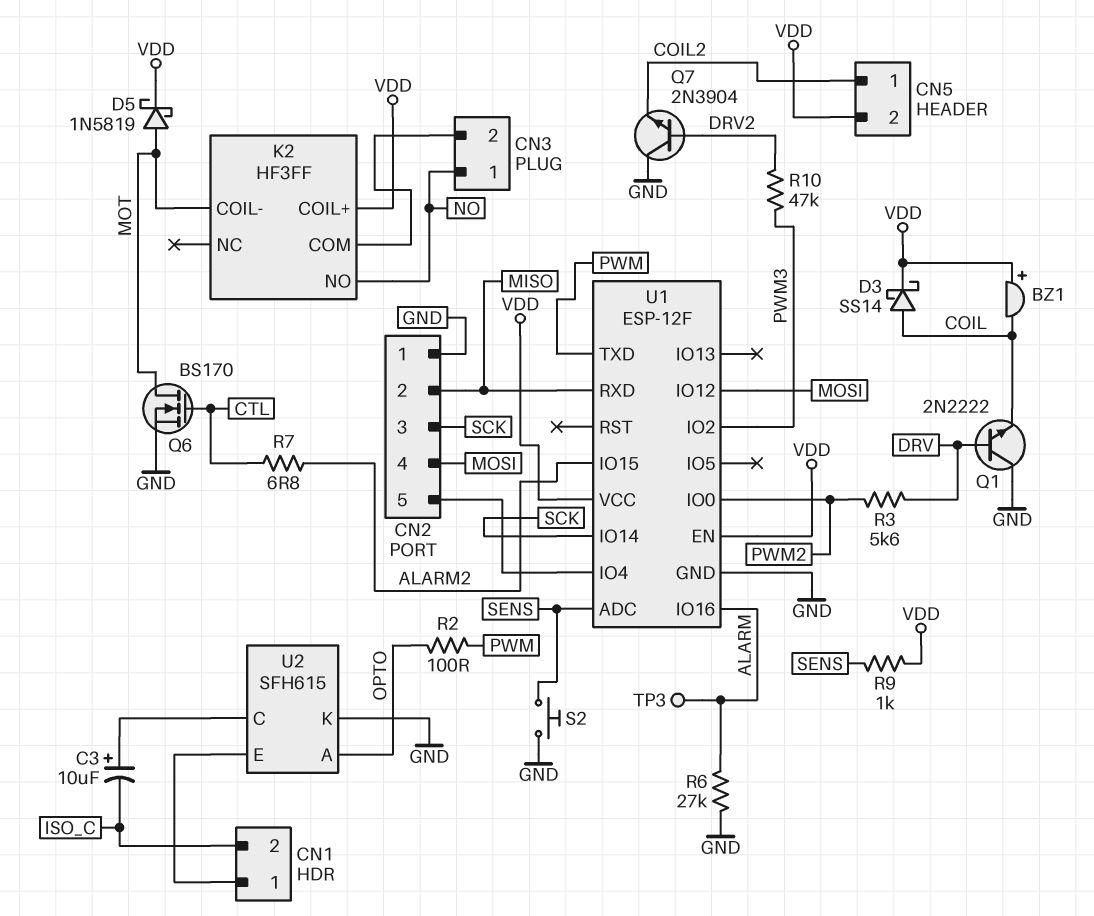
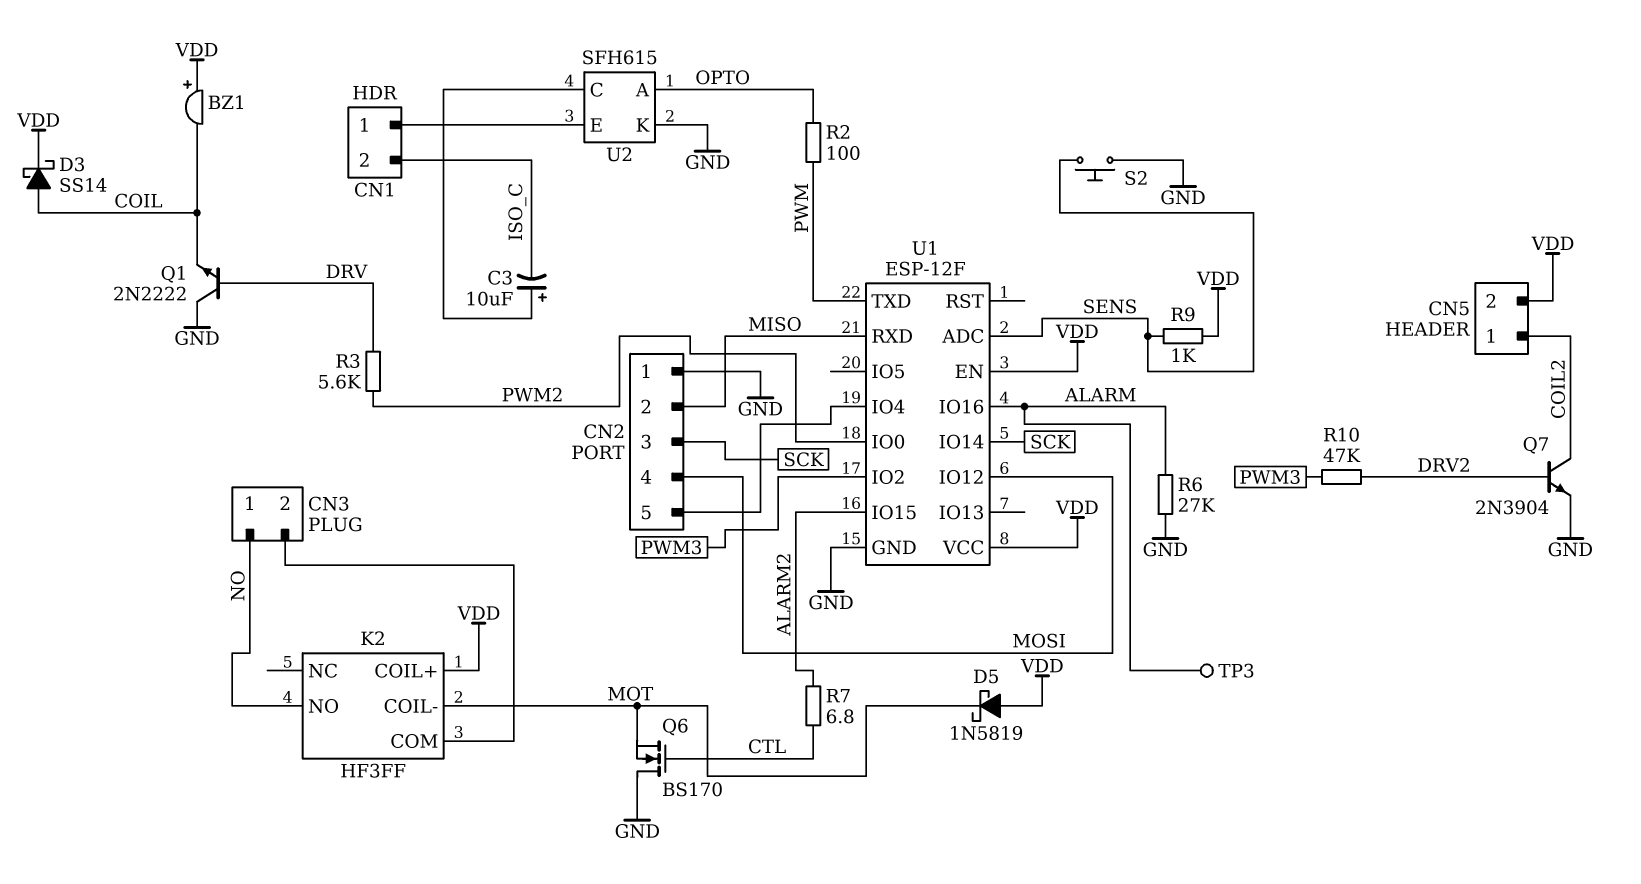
D5: schottky 1N5819 (A MOT, K VDD) -> schottky 1N5819 (A VDD, K MOT)
Q6: NMOS BS170 (G CTL, D MOT, S GND) -> NMOS BS170 (G CTL, D GND, S MOT)
Q7: NPN 2N3904 (B DRV2, C GND, E COIL2) -> NPN 2N3904 (B DRV2, C COIL2, E GND)

